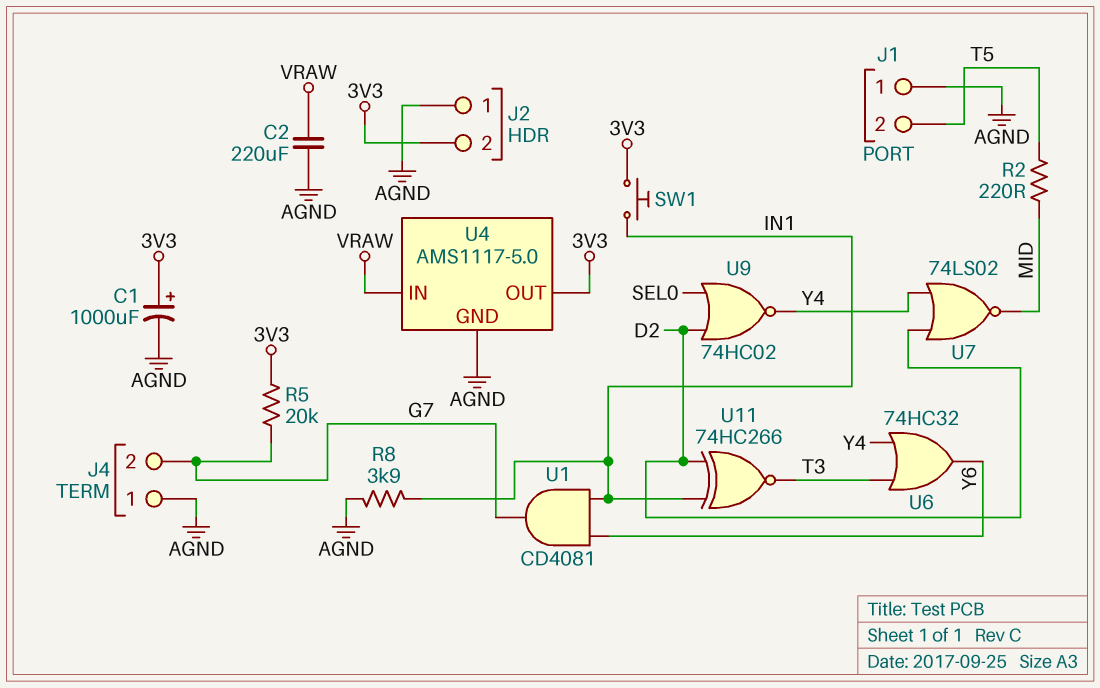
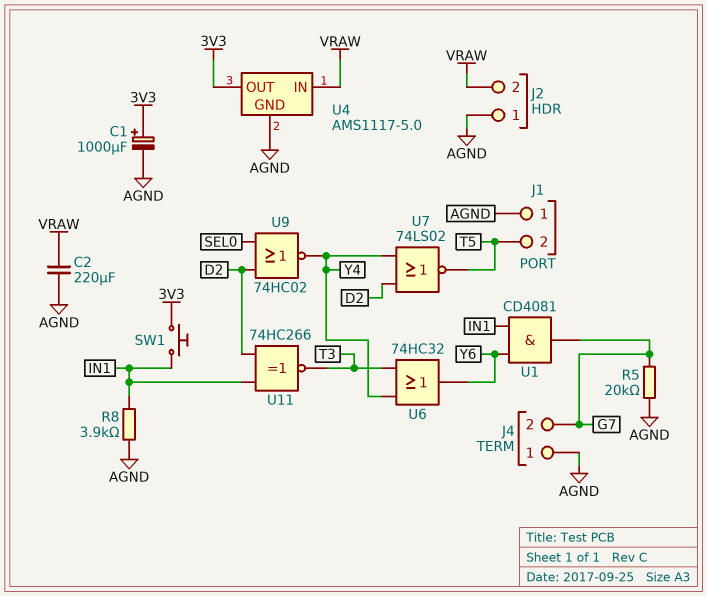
J2 pin 2: 3V3 -> VRAW
R2: 220 (MID, T5) -> none
R5: 20k (3V3, G7) -> 20k (AGND, G7)
U7: NOR 74LS02 (in D2, in Y4, out MID) -> NOR 74LS02 (in D2, in Y4, out T5)

